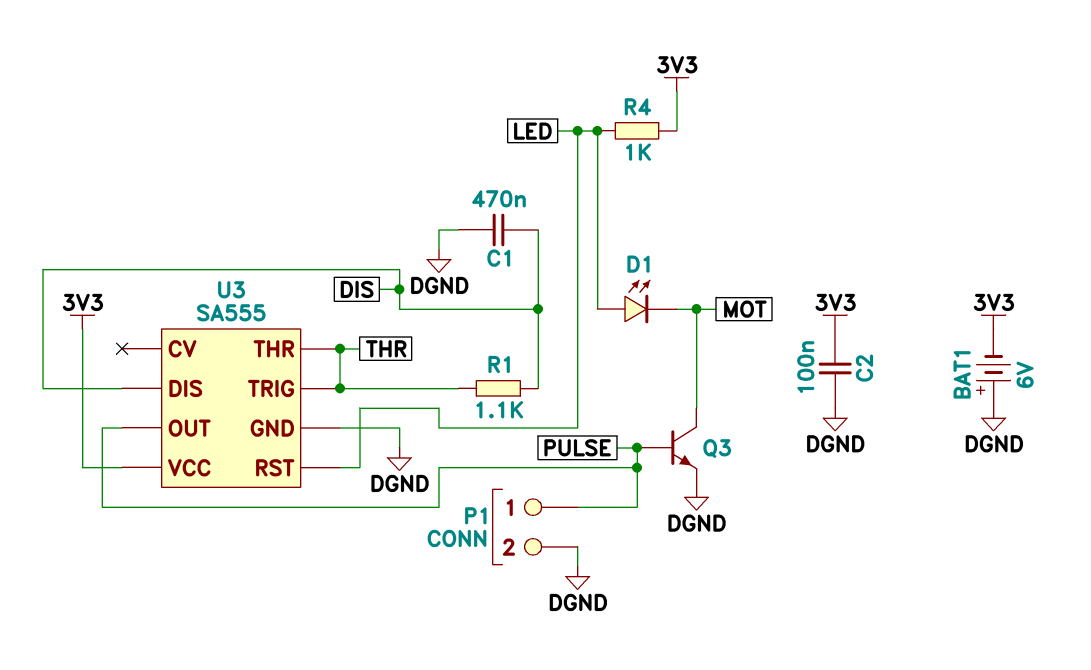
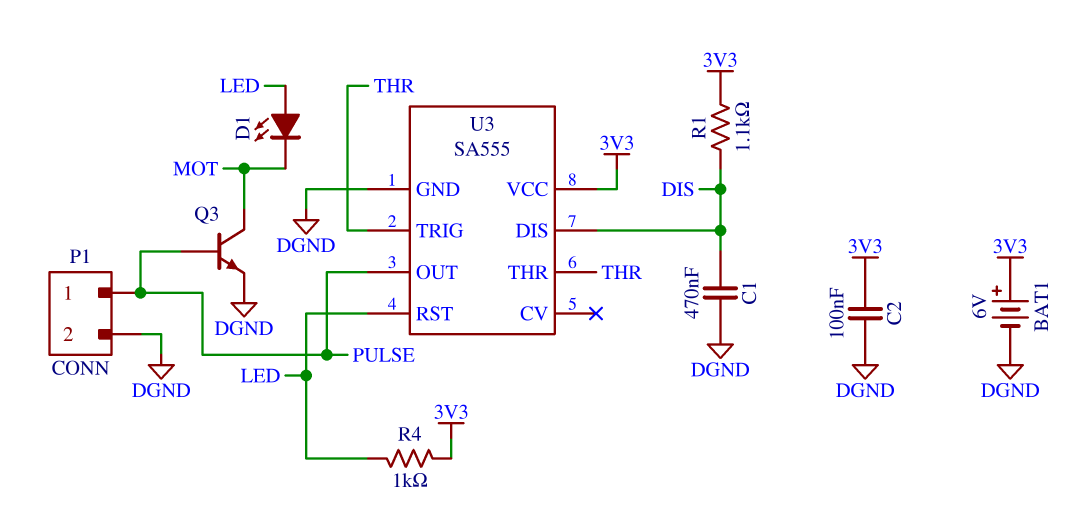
BAT1: 6V (plus DGND, minus 3V3) -> 6V (plus 3V3, minus DGND)
R1: 1.1k (DIS, THR) -> 1.1k (3V3, DIS)

